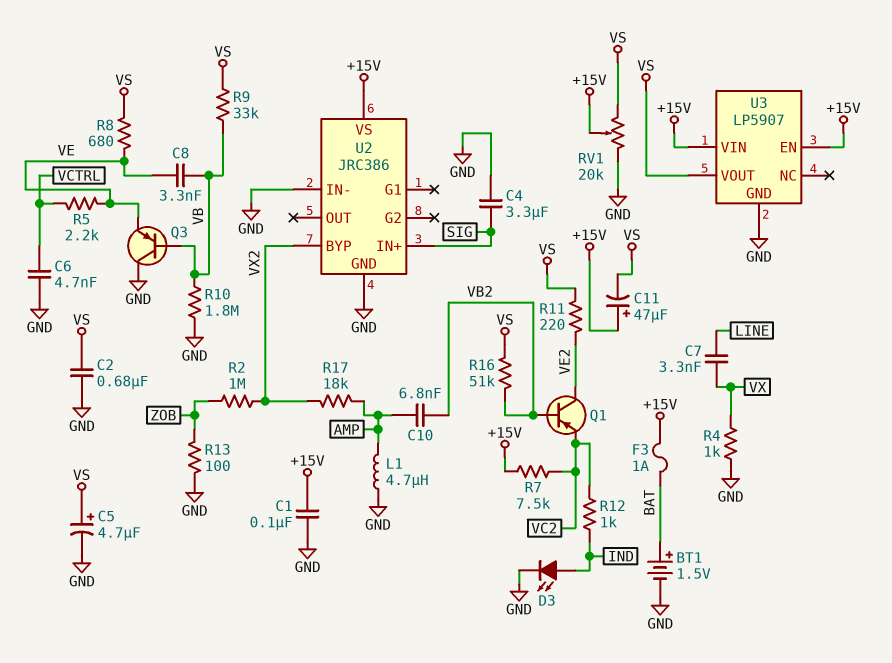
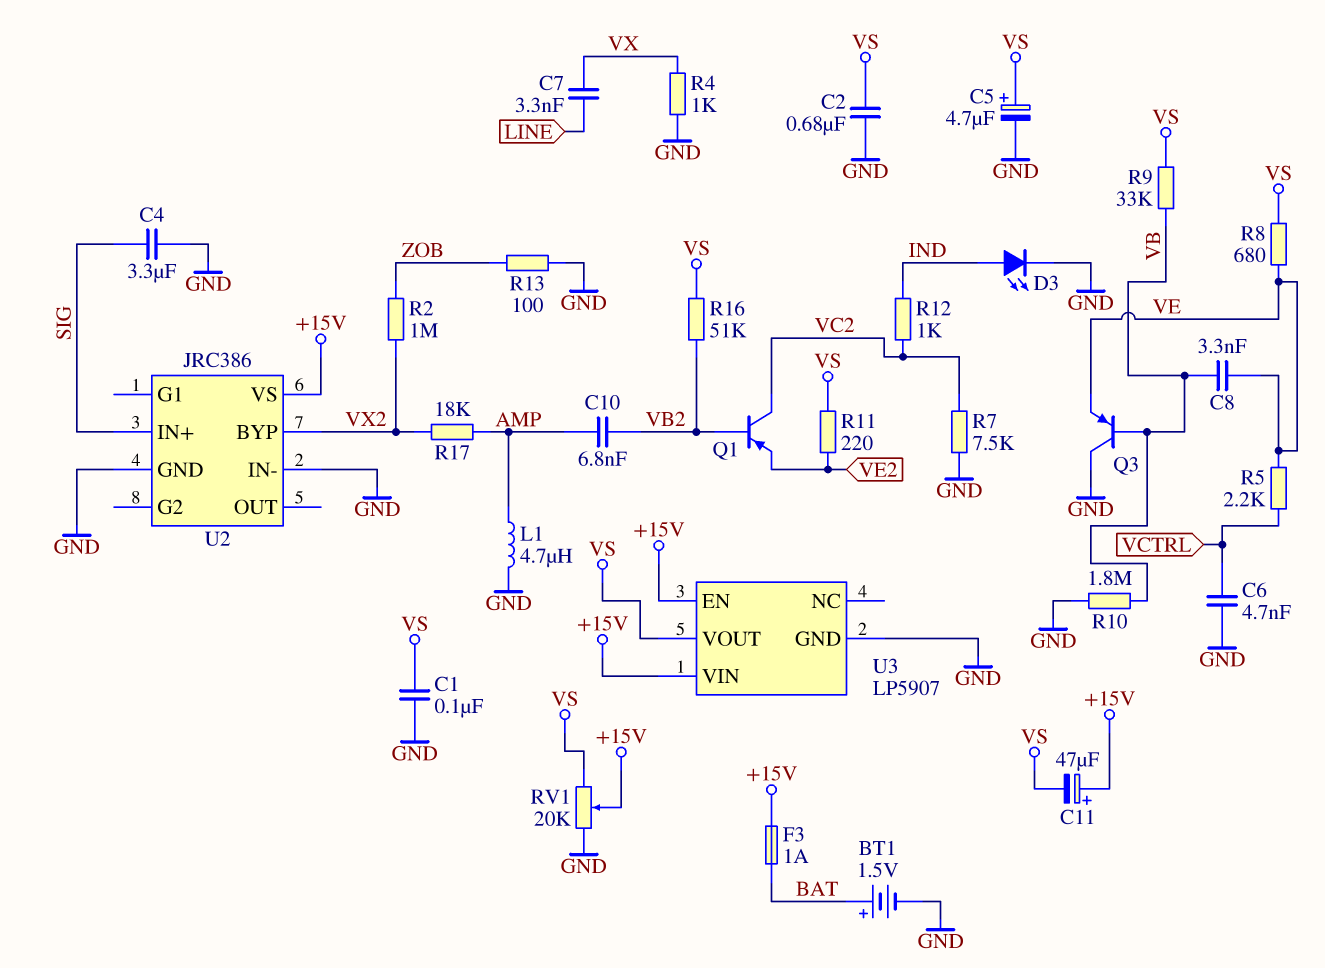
C1: 100nF (+15V, GND) -> 100nF (GND, VS)
Q1: PNP (B VB2, C VE2, E VC2) -> PNP (B VB2, C VC2, E VE2)
R7: 7.5k (+15V, VC2) -> 7.5k (GND, VC2)

